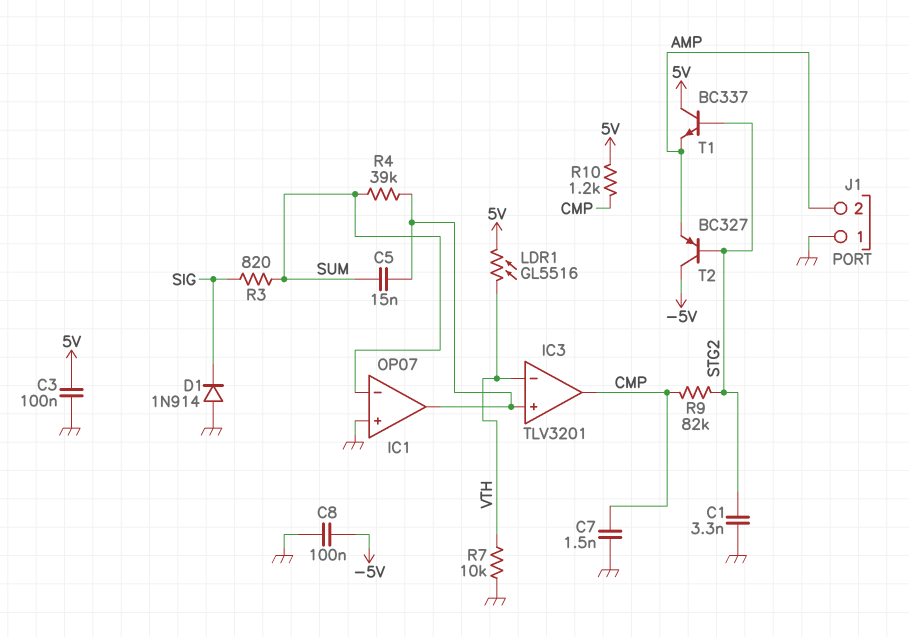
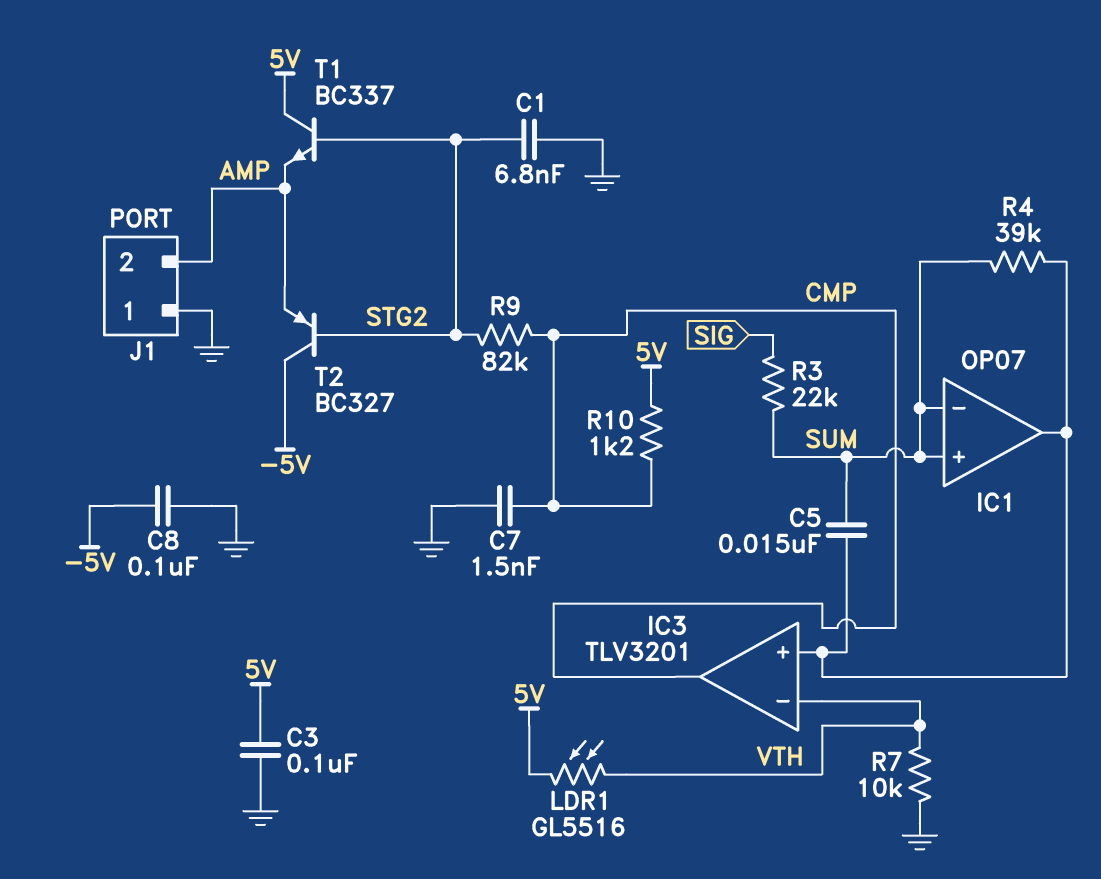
C1: 3.3nF (GND, STG2) -> 6.8nF (GND, STG2)
D1: diode 1N914 (A GND, K SIG) -> none
IC1 pin in+: GND -> SUM
R3: 820 (SIG, SUM) -> 22k (SIG, SUM)

